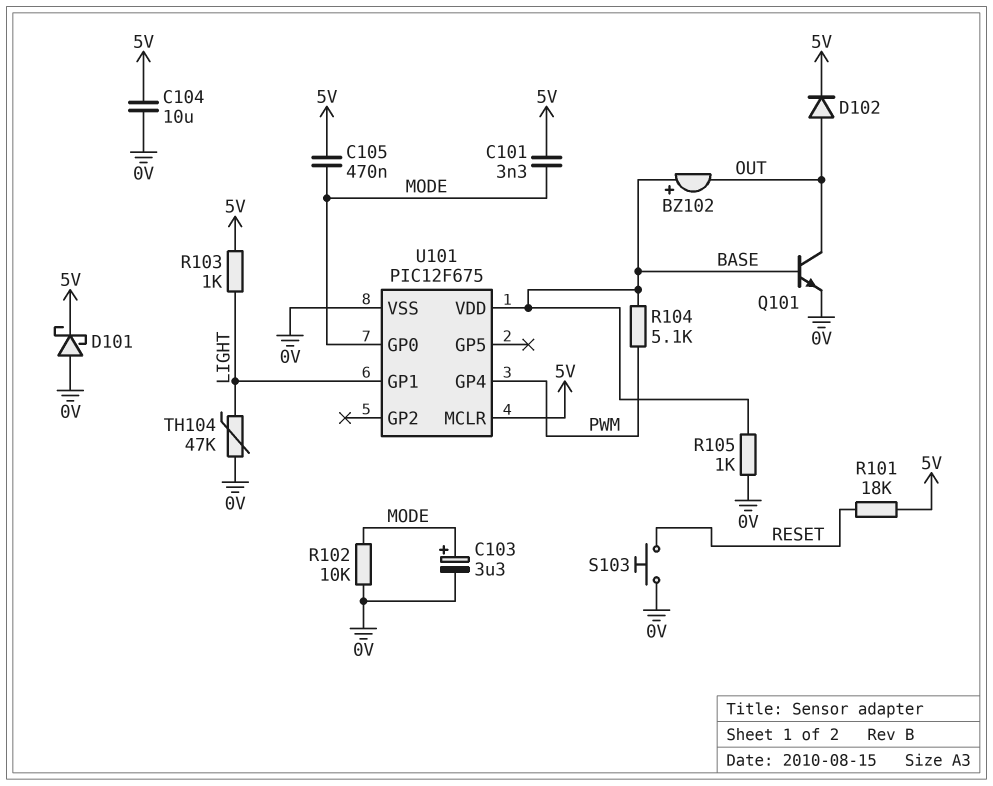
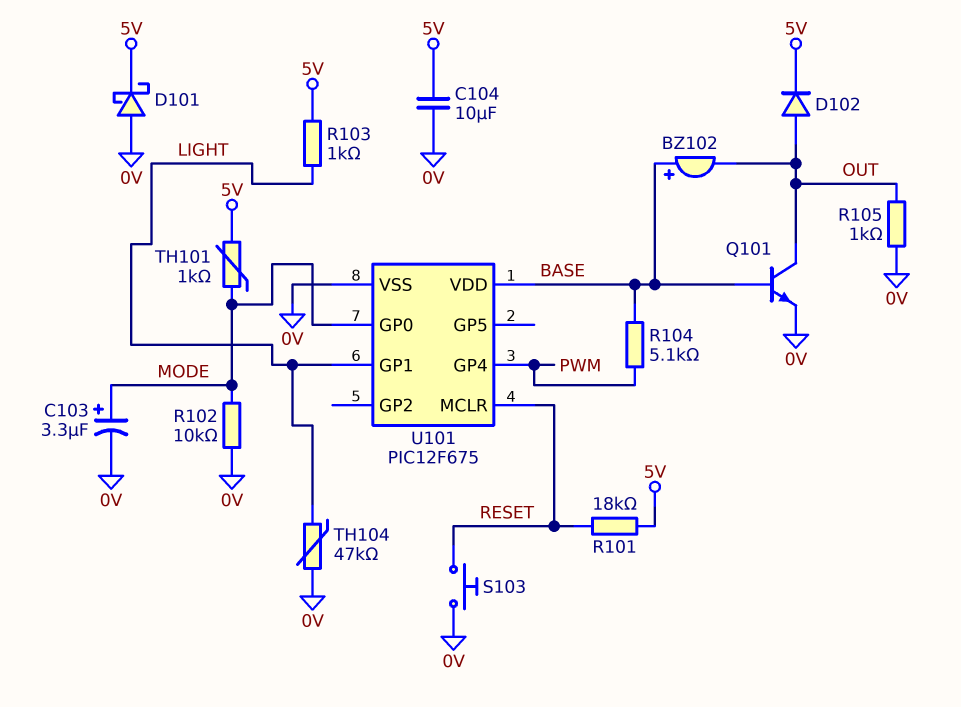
C101: 3.3nF (5V, MODE) -> none
C105: 470nF (5V, MODE) -> none
R105: 1k (0V, BASE) -> 1k (0V, OUT)
TH101: none -> 1k (5V, MODE)
U101 pin MCLR: 5V -> RESET

